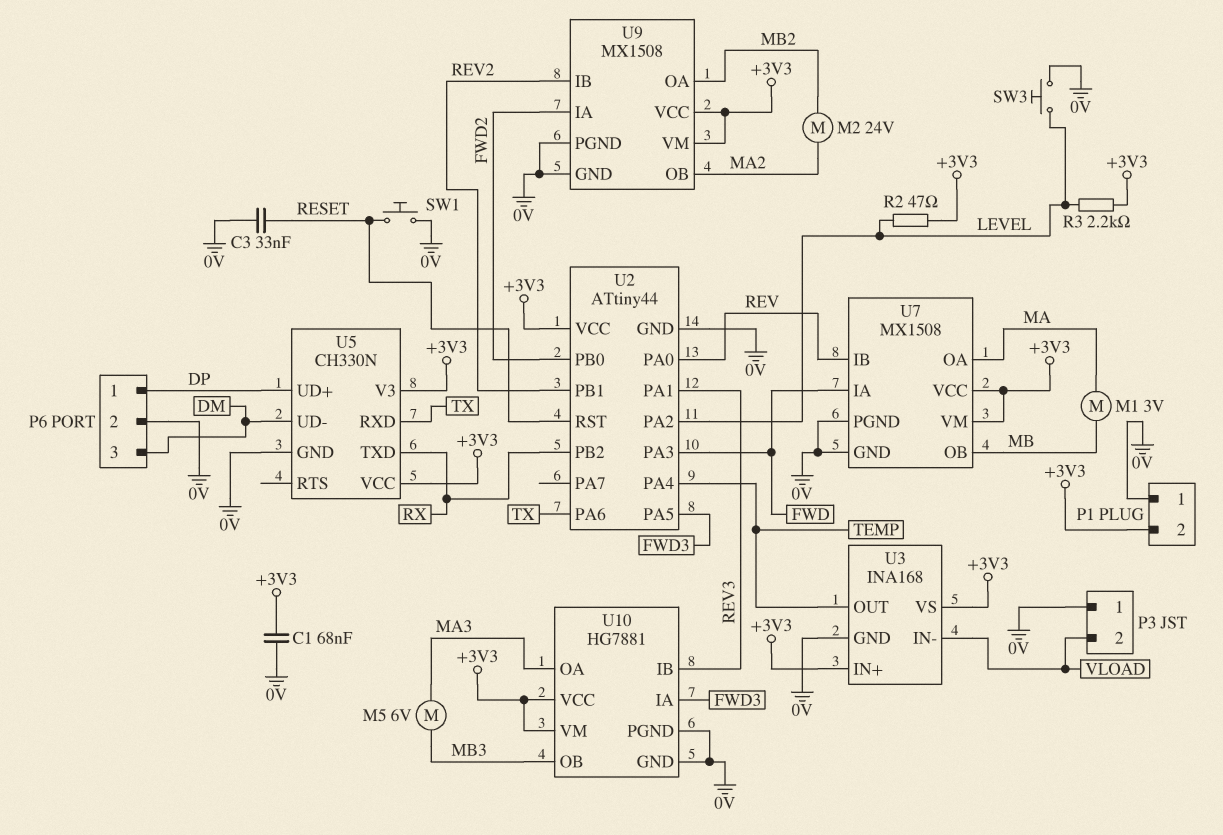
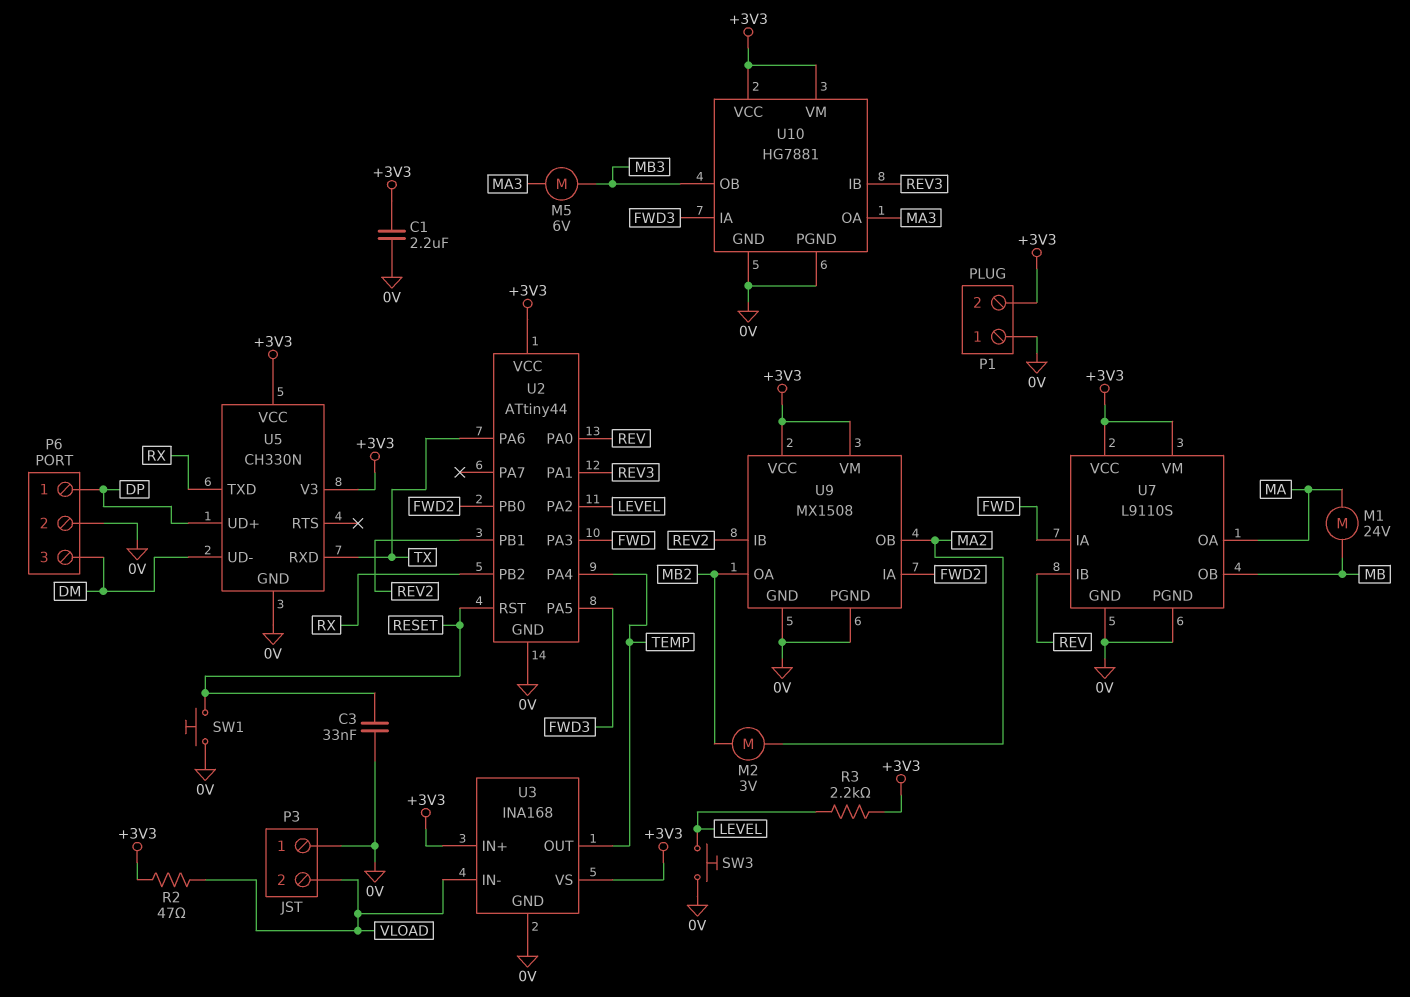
C1: 68nF (+3V3, 0V) -> 2.2uF (+3V3, 0V)
M1: motor 3V (MA, MB) -> motor 24V (MA, MB)
M2: motor 24V (MA2, MB2) -> motor 3V (MA2, MB2)
R2: 47 (+3V3, LEVEL) -> 47 (+3V3, VLOAD)
U7: MX1508 -> L9110S

